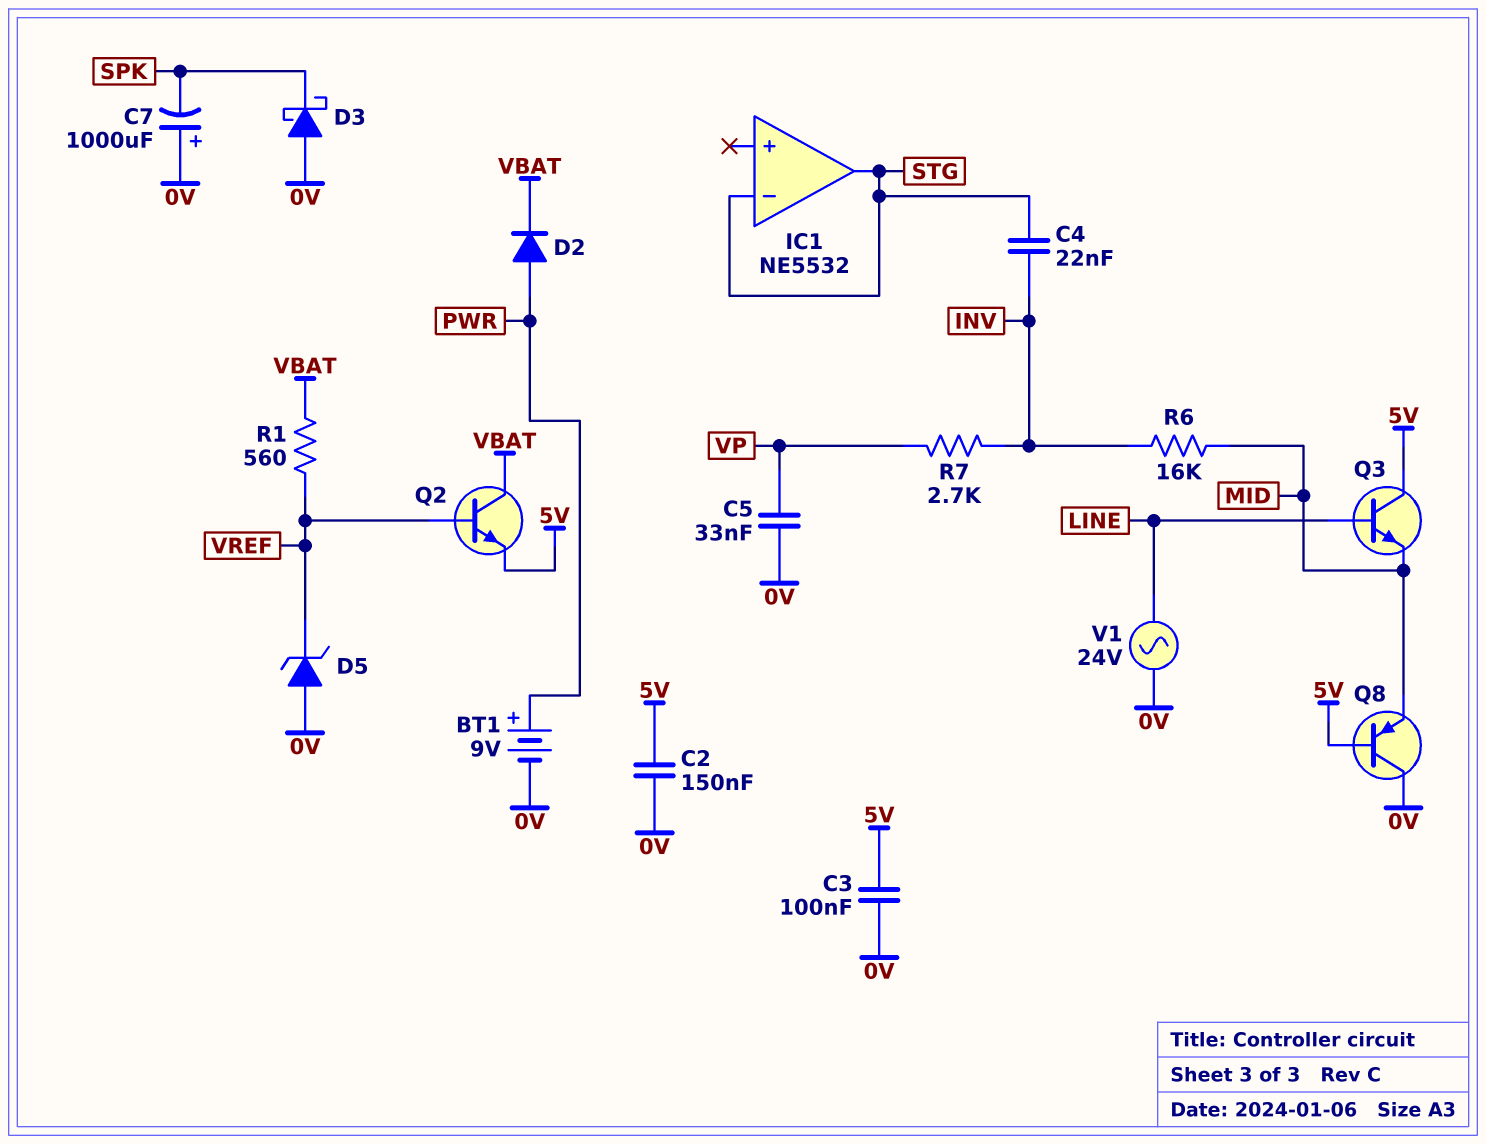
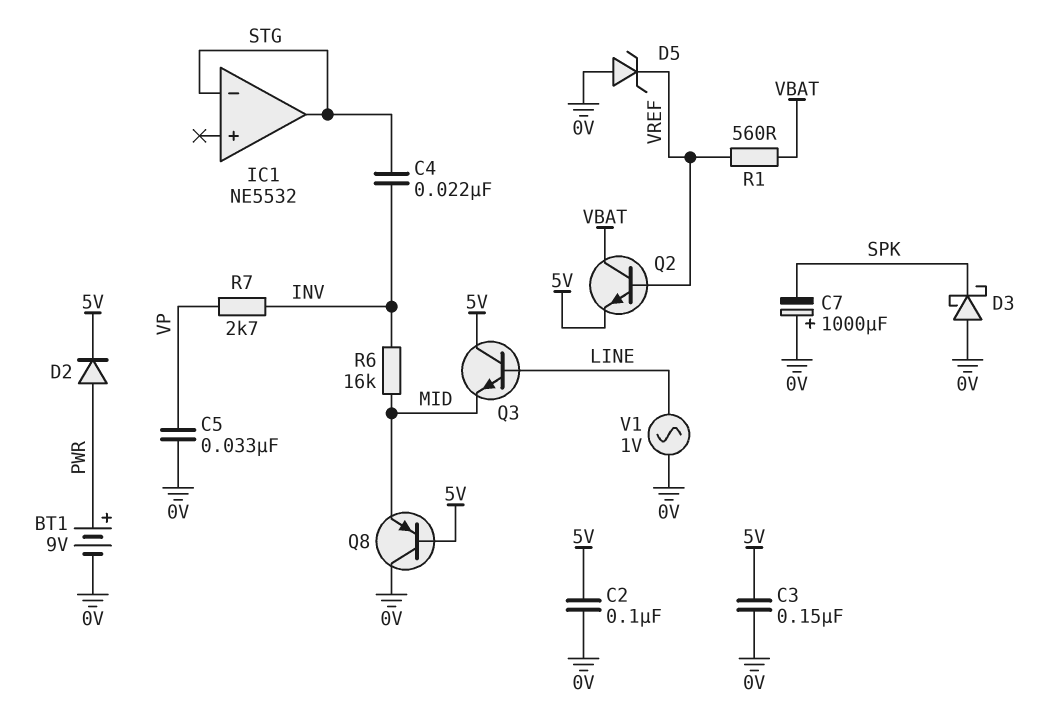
C2: 150nF (0V, 5V) -> 100nF (0V, 5V)
C3: 100nF (0V, 5V) -> 150nF (0V, 5V)
D2: diode (A PWR, K VBAT) -> diode (A PWR, K 5V)
V1: AC 24V (0V, LINE) -> AC 1V (0V, LINE)

